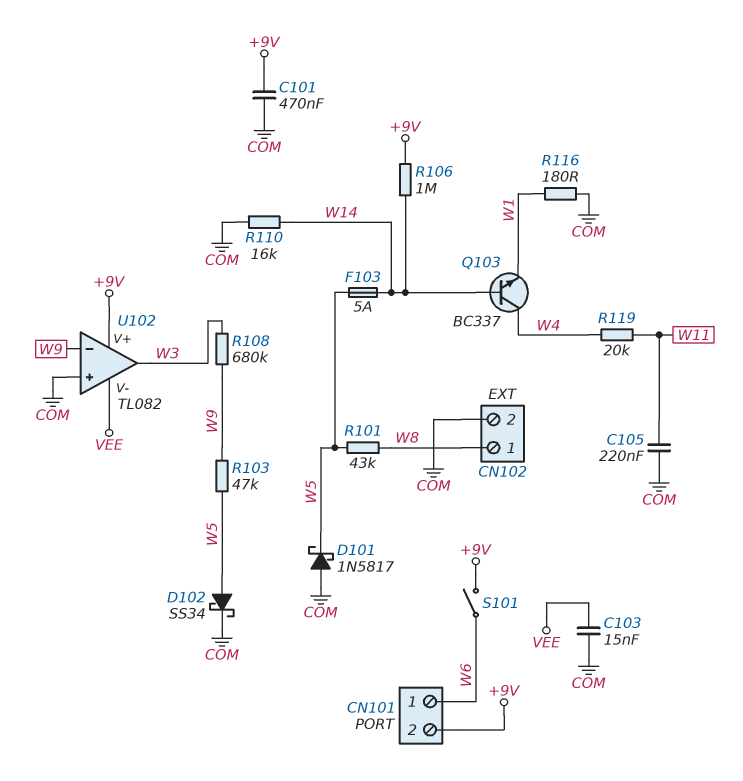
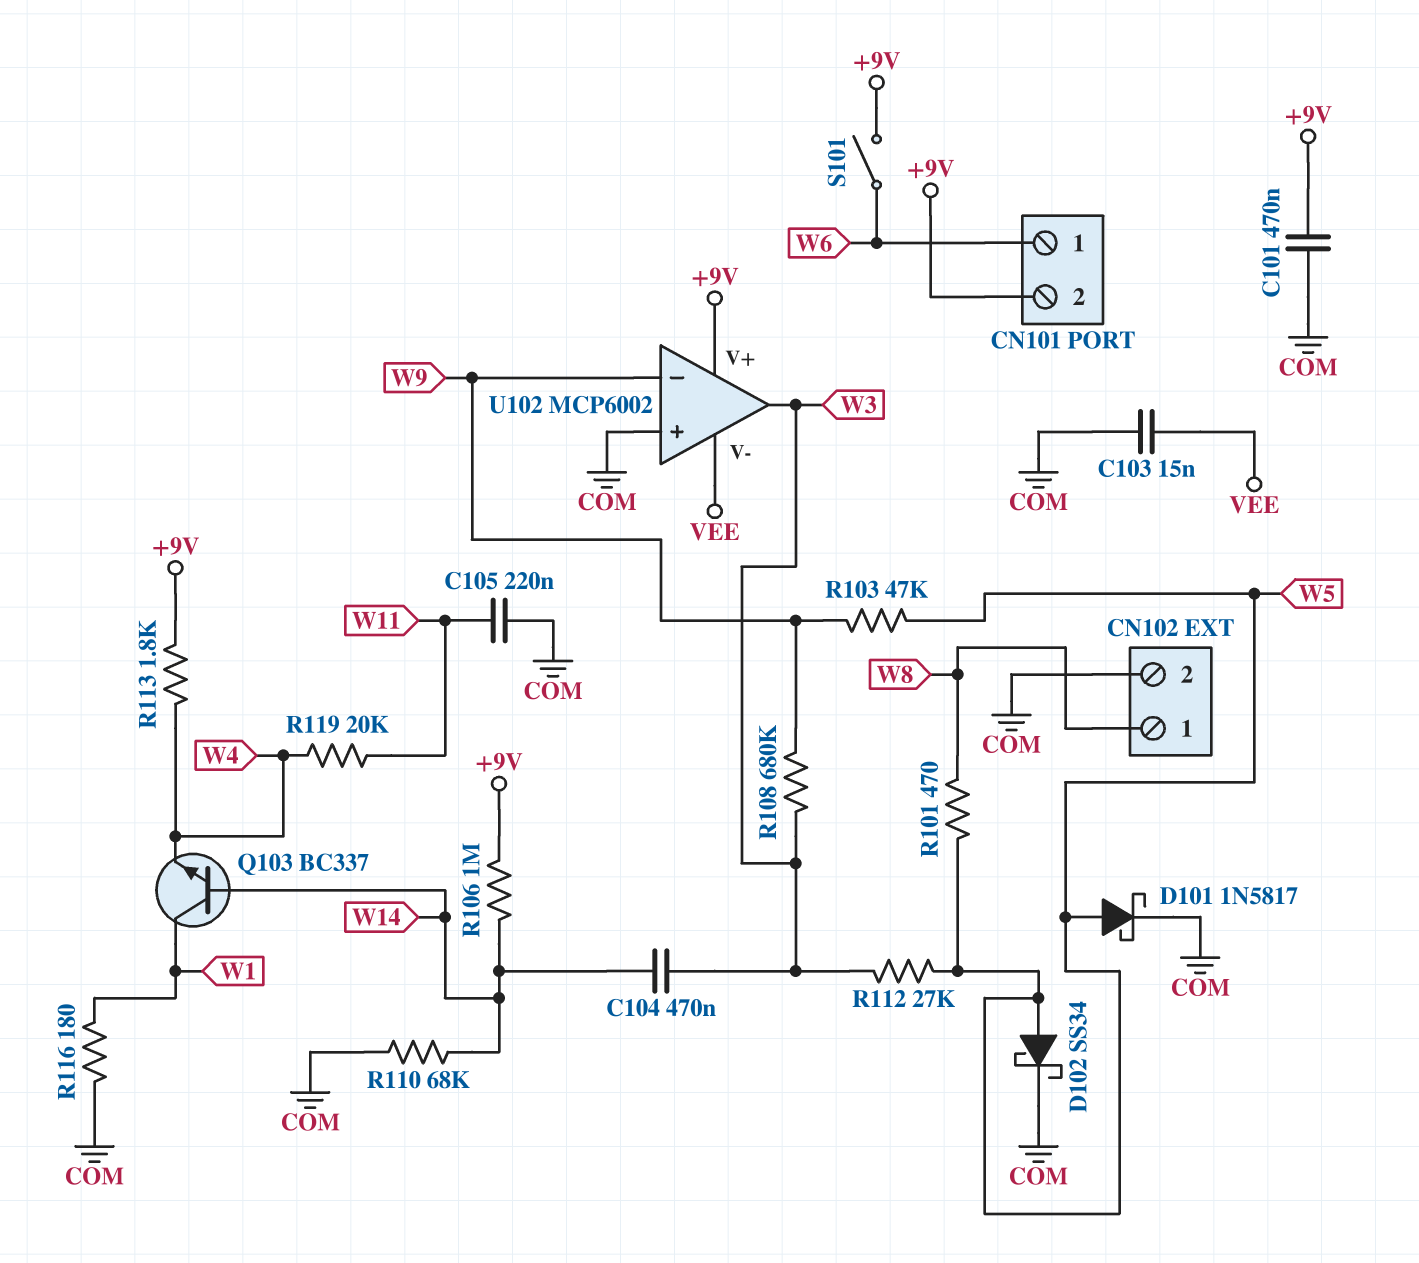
C104: none -> 470nF (W3, W14)
D101: schottky 1N5817 (A COM, K W5) -> schottky 1N5817 (A W5, K COM)
F103: 5A (W5, W14) -> none
Q103: NPN BC337 (B W14, C W4, E W1) -> NPN BC337 (B W14, C W1, E W4)
R101: 43k (W5, W8) -> 470 (W5, W8)
R110: 16k (COM, W14) -> 68k (COM, W14)
R112: none -> 27k (W3, W5)
R113: none -> 1.8k (+9V, W4)
U102: TL082 -> MCP6002

